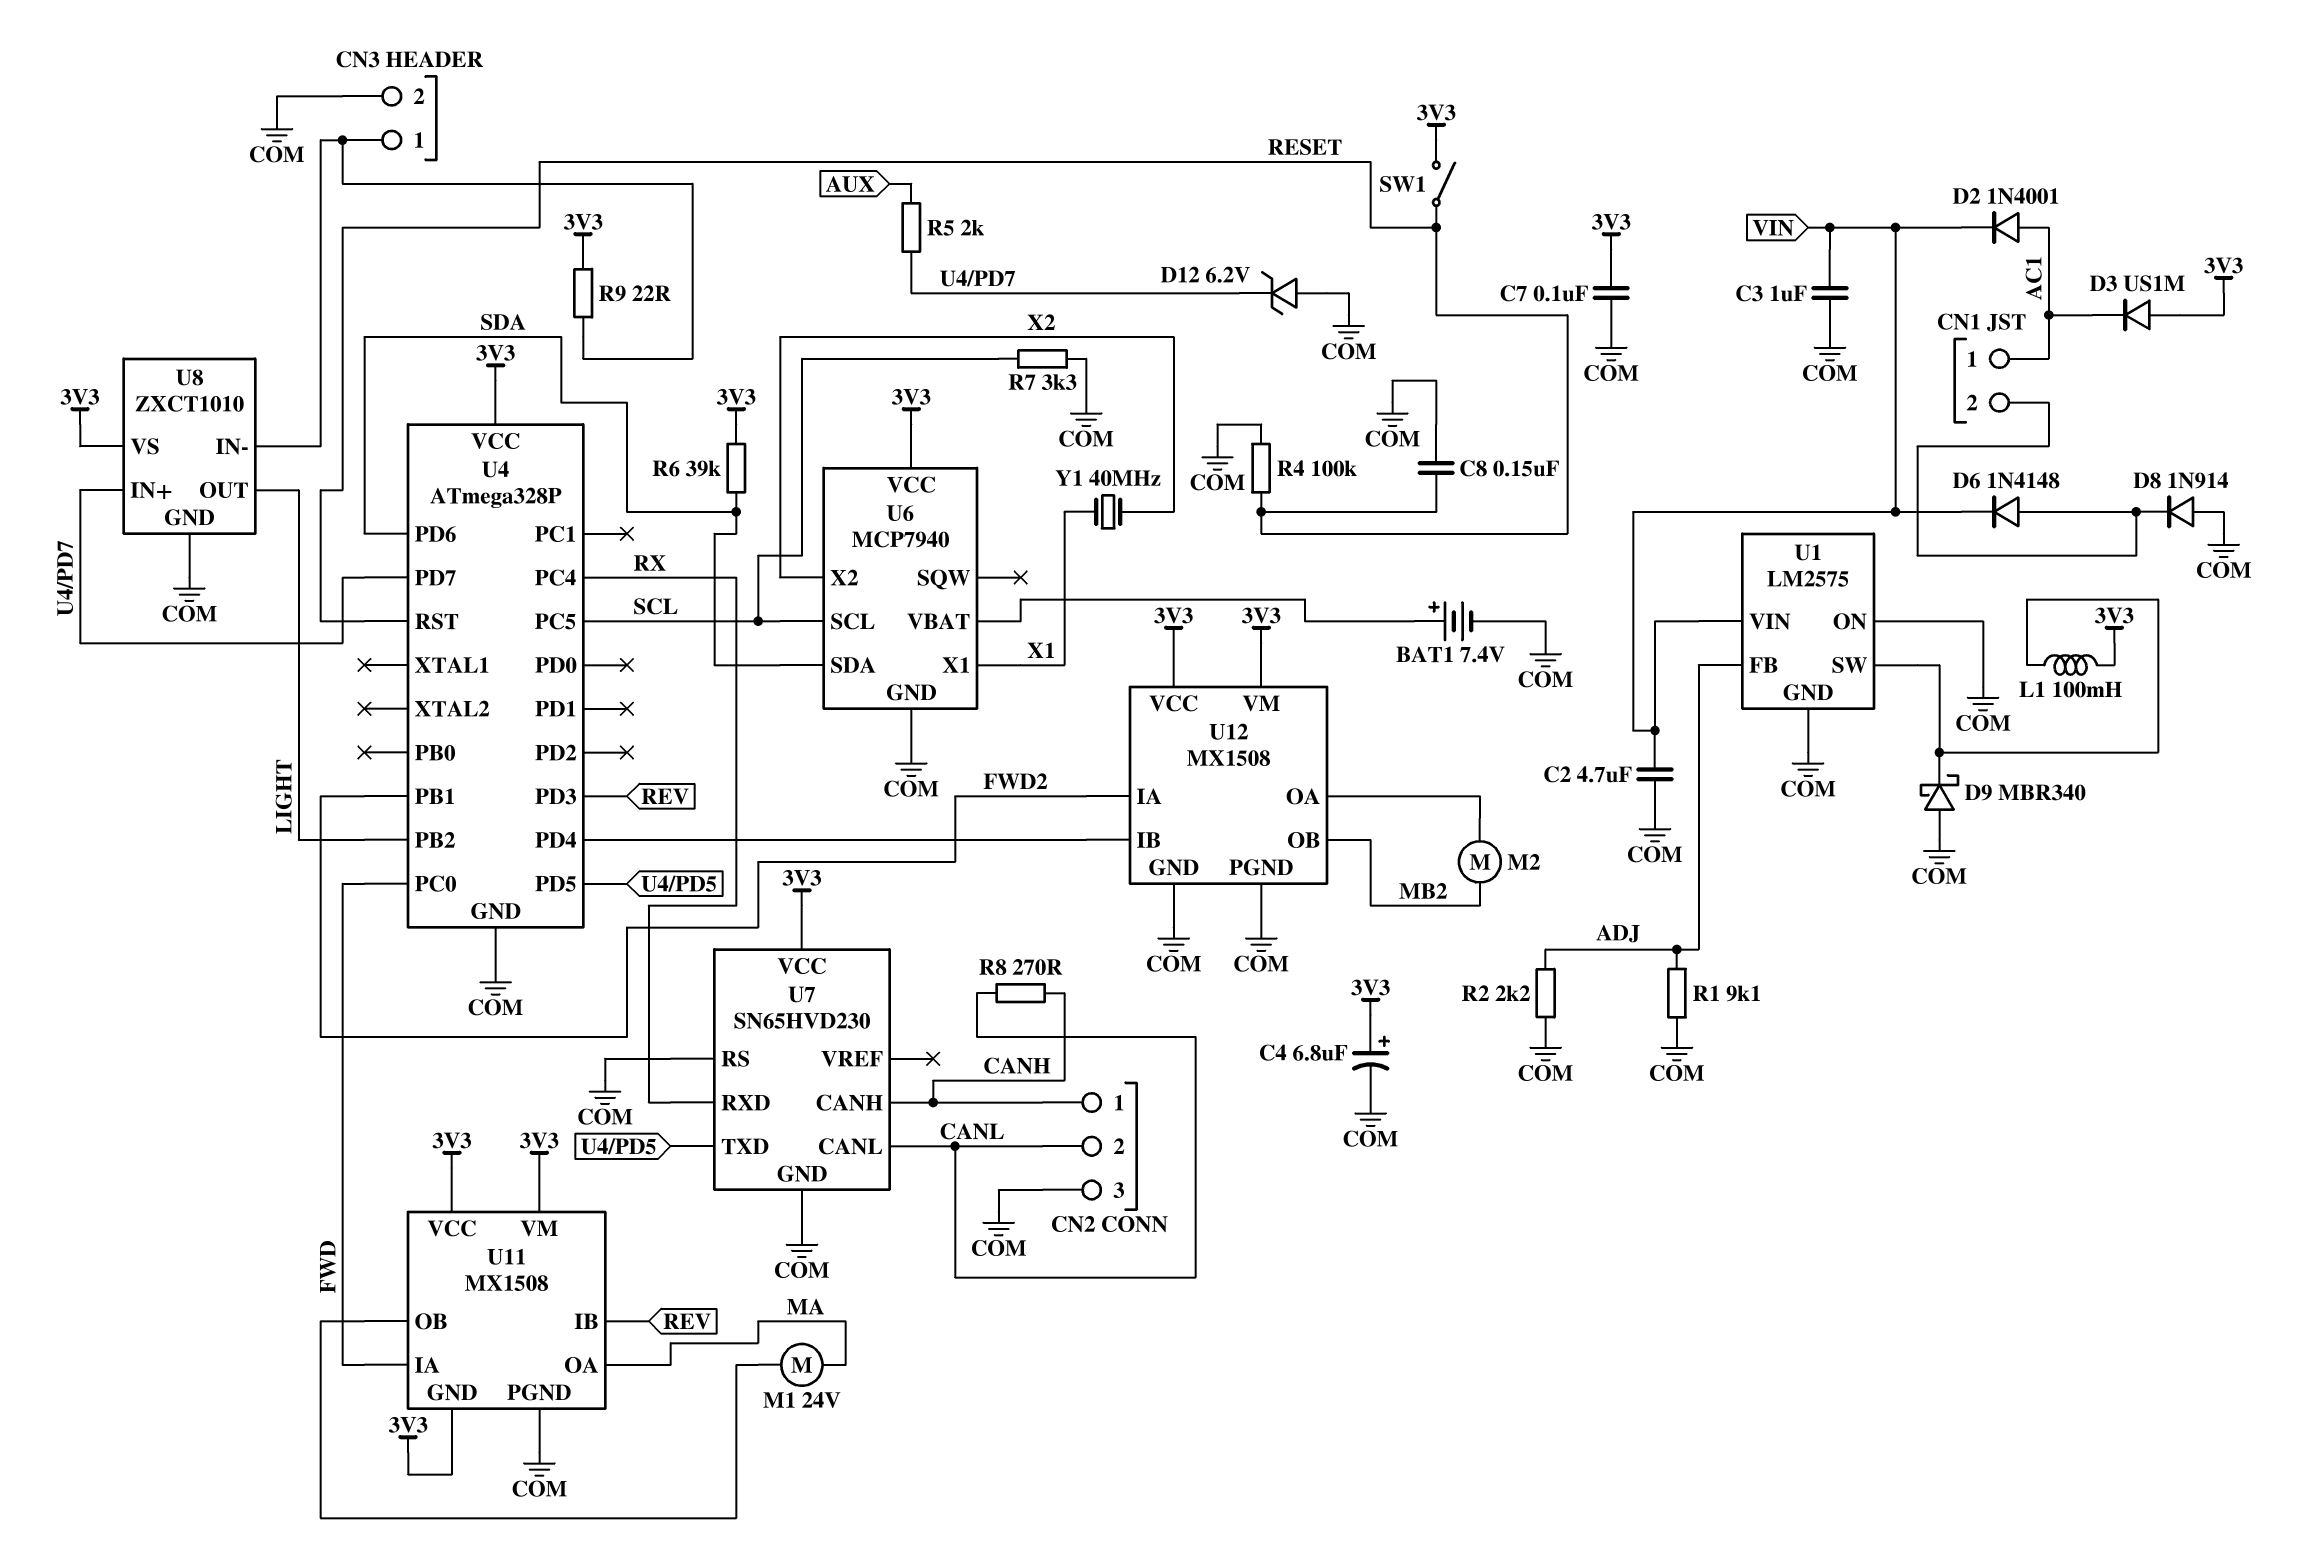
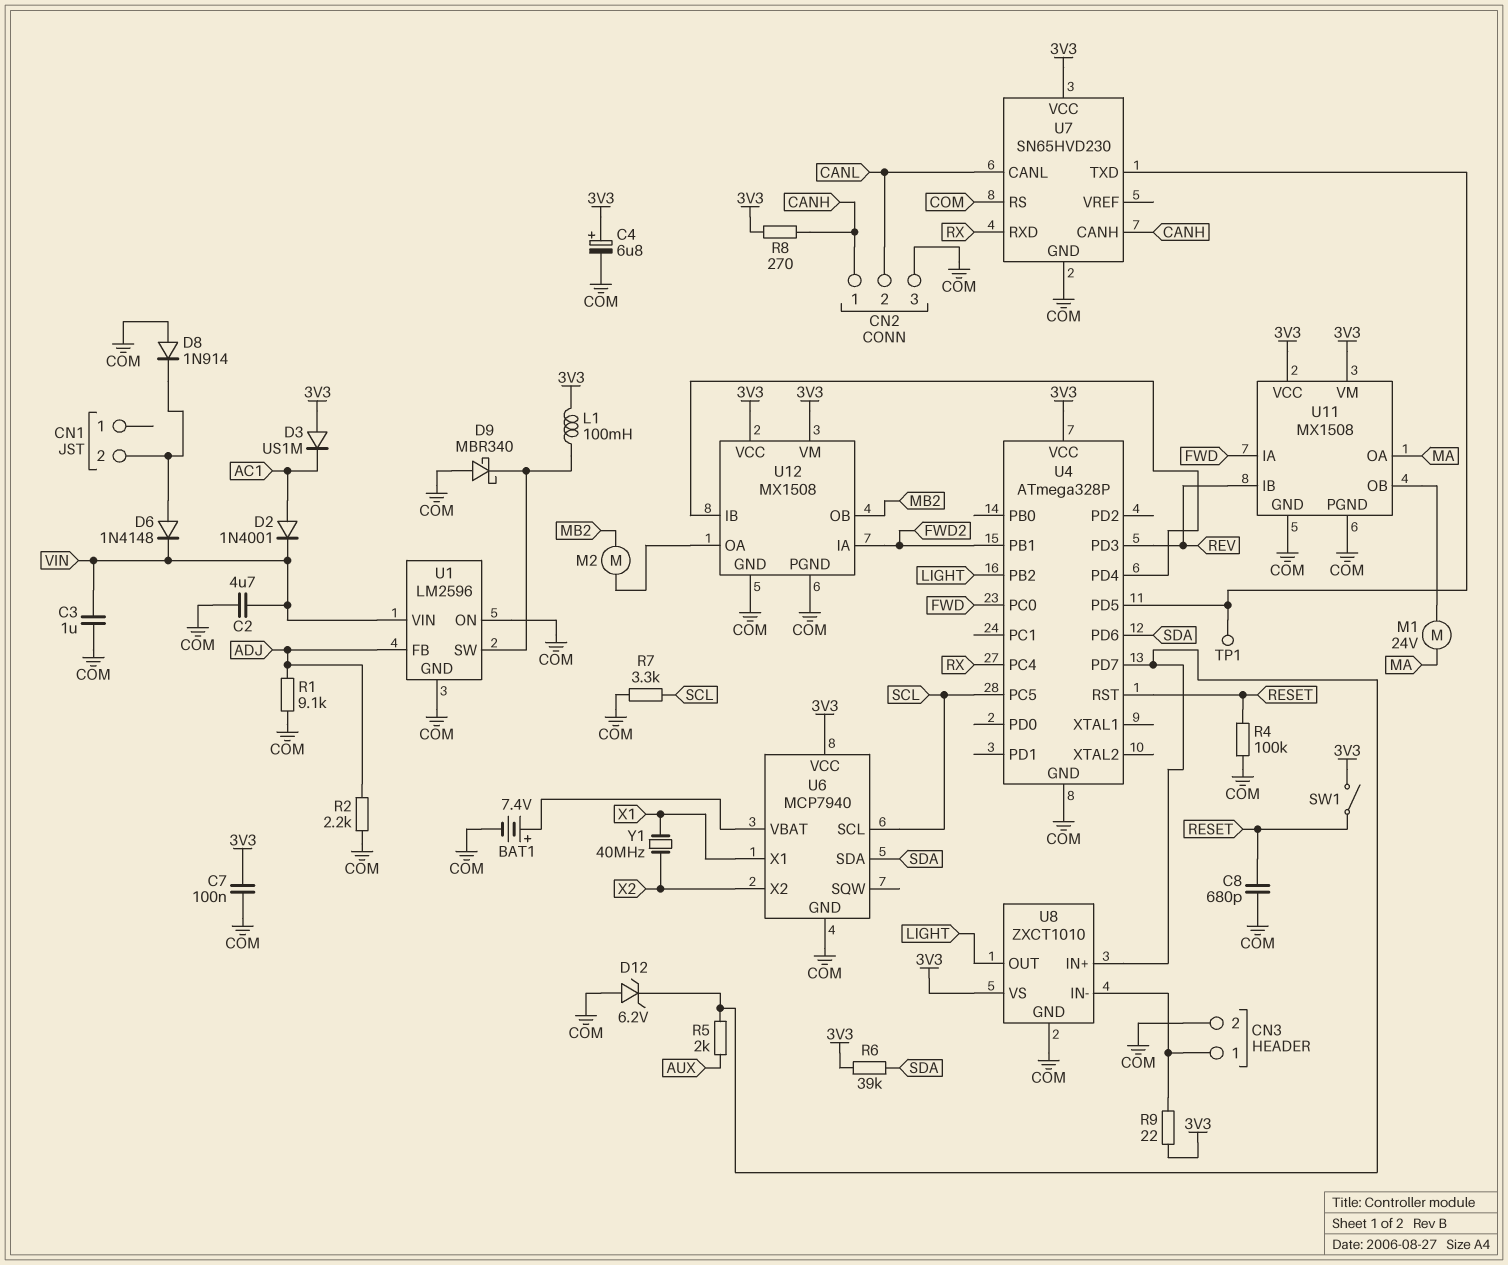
C8: 150nF (COM, RESET) -> 680pF (COM, RESET)
CN1 pin 1: AC1 -> none
R8: 270 (CANH, CANL) -> 270 (3V3, CANH)
TP1: none -> test point (U4/PD5)
U1: LM2575 -> LM2596
U11 pin GND: 3V3 -> COM

